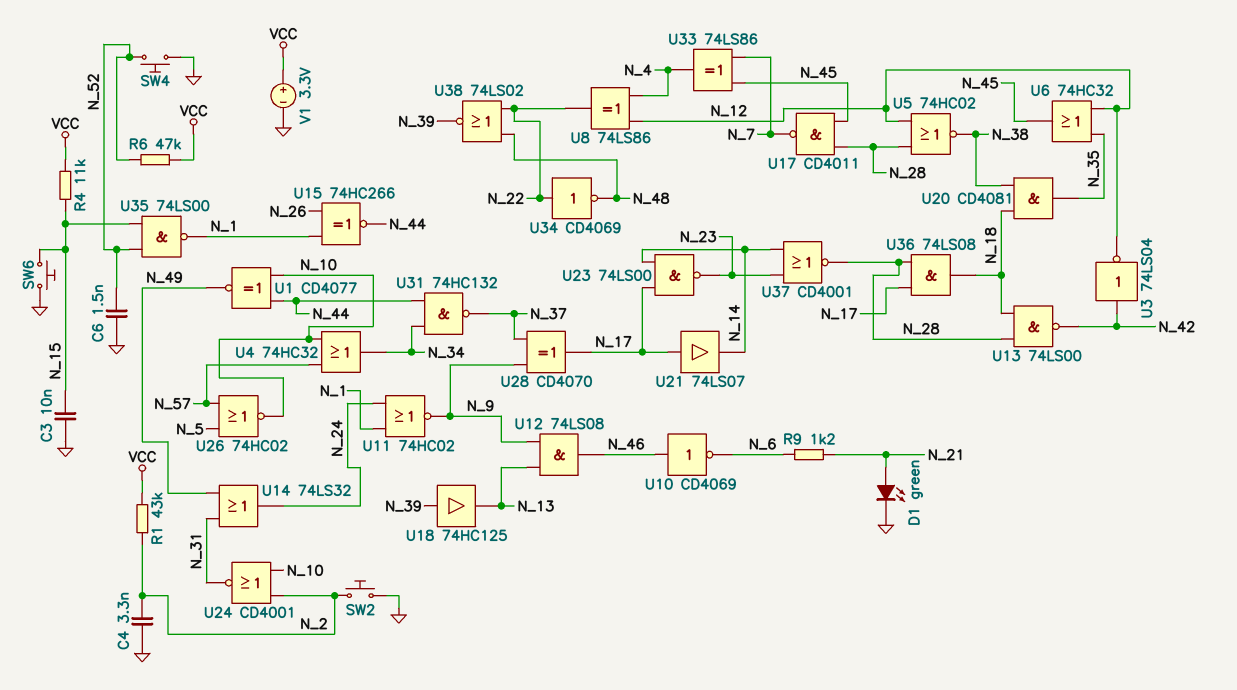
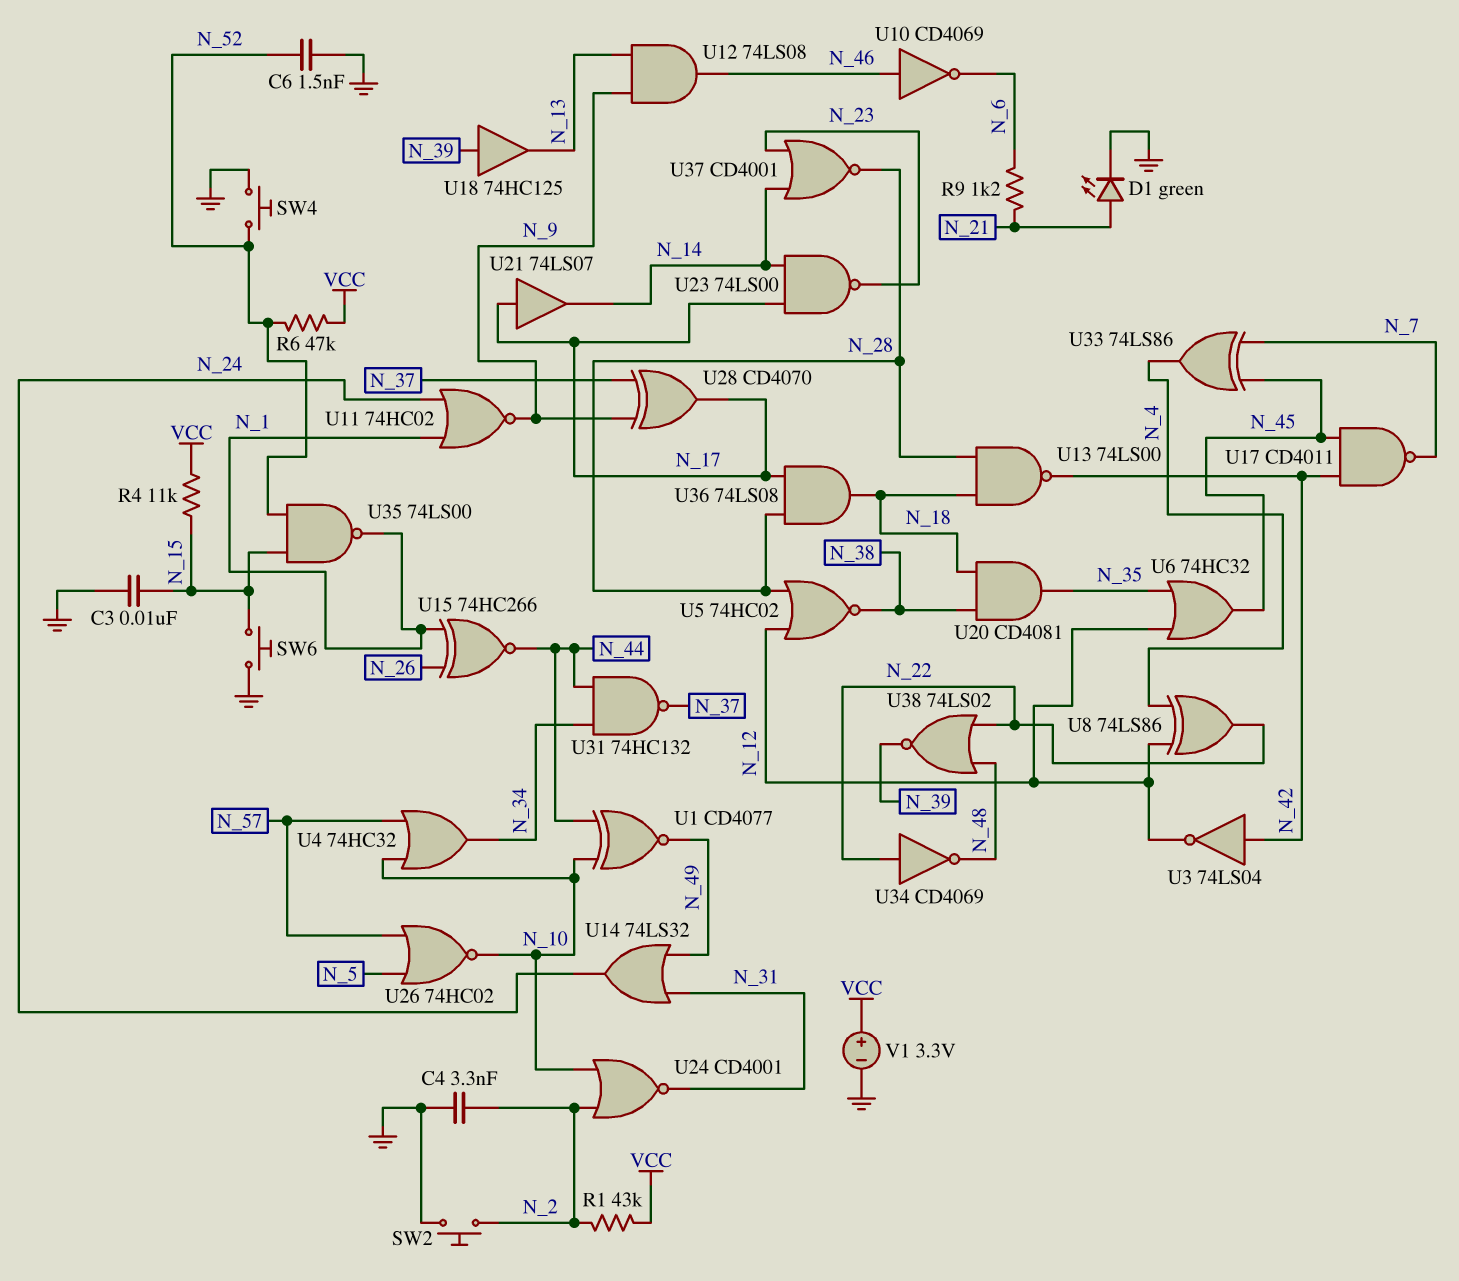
U17: NAND CD4011 (in N_28, in N_45, out N_7) -> NAND CD4011 (in N_42, in N_45, out N_7)

